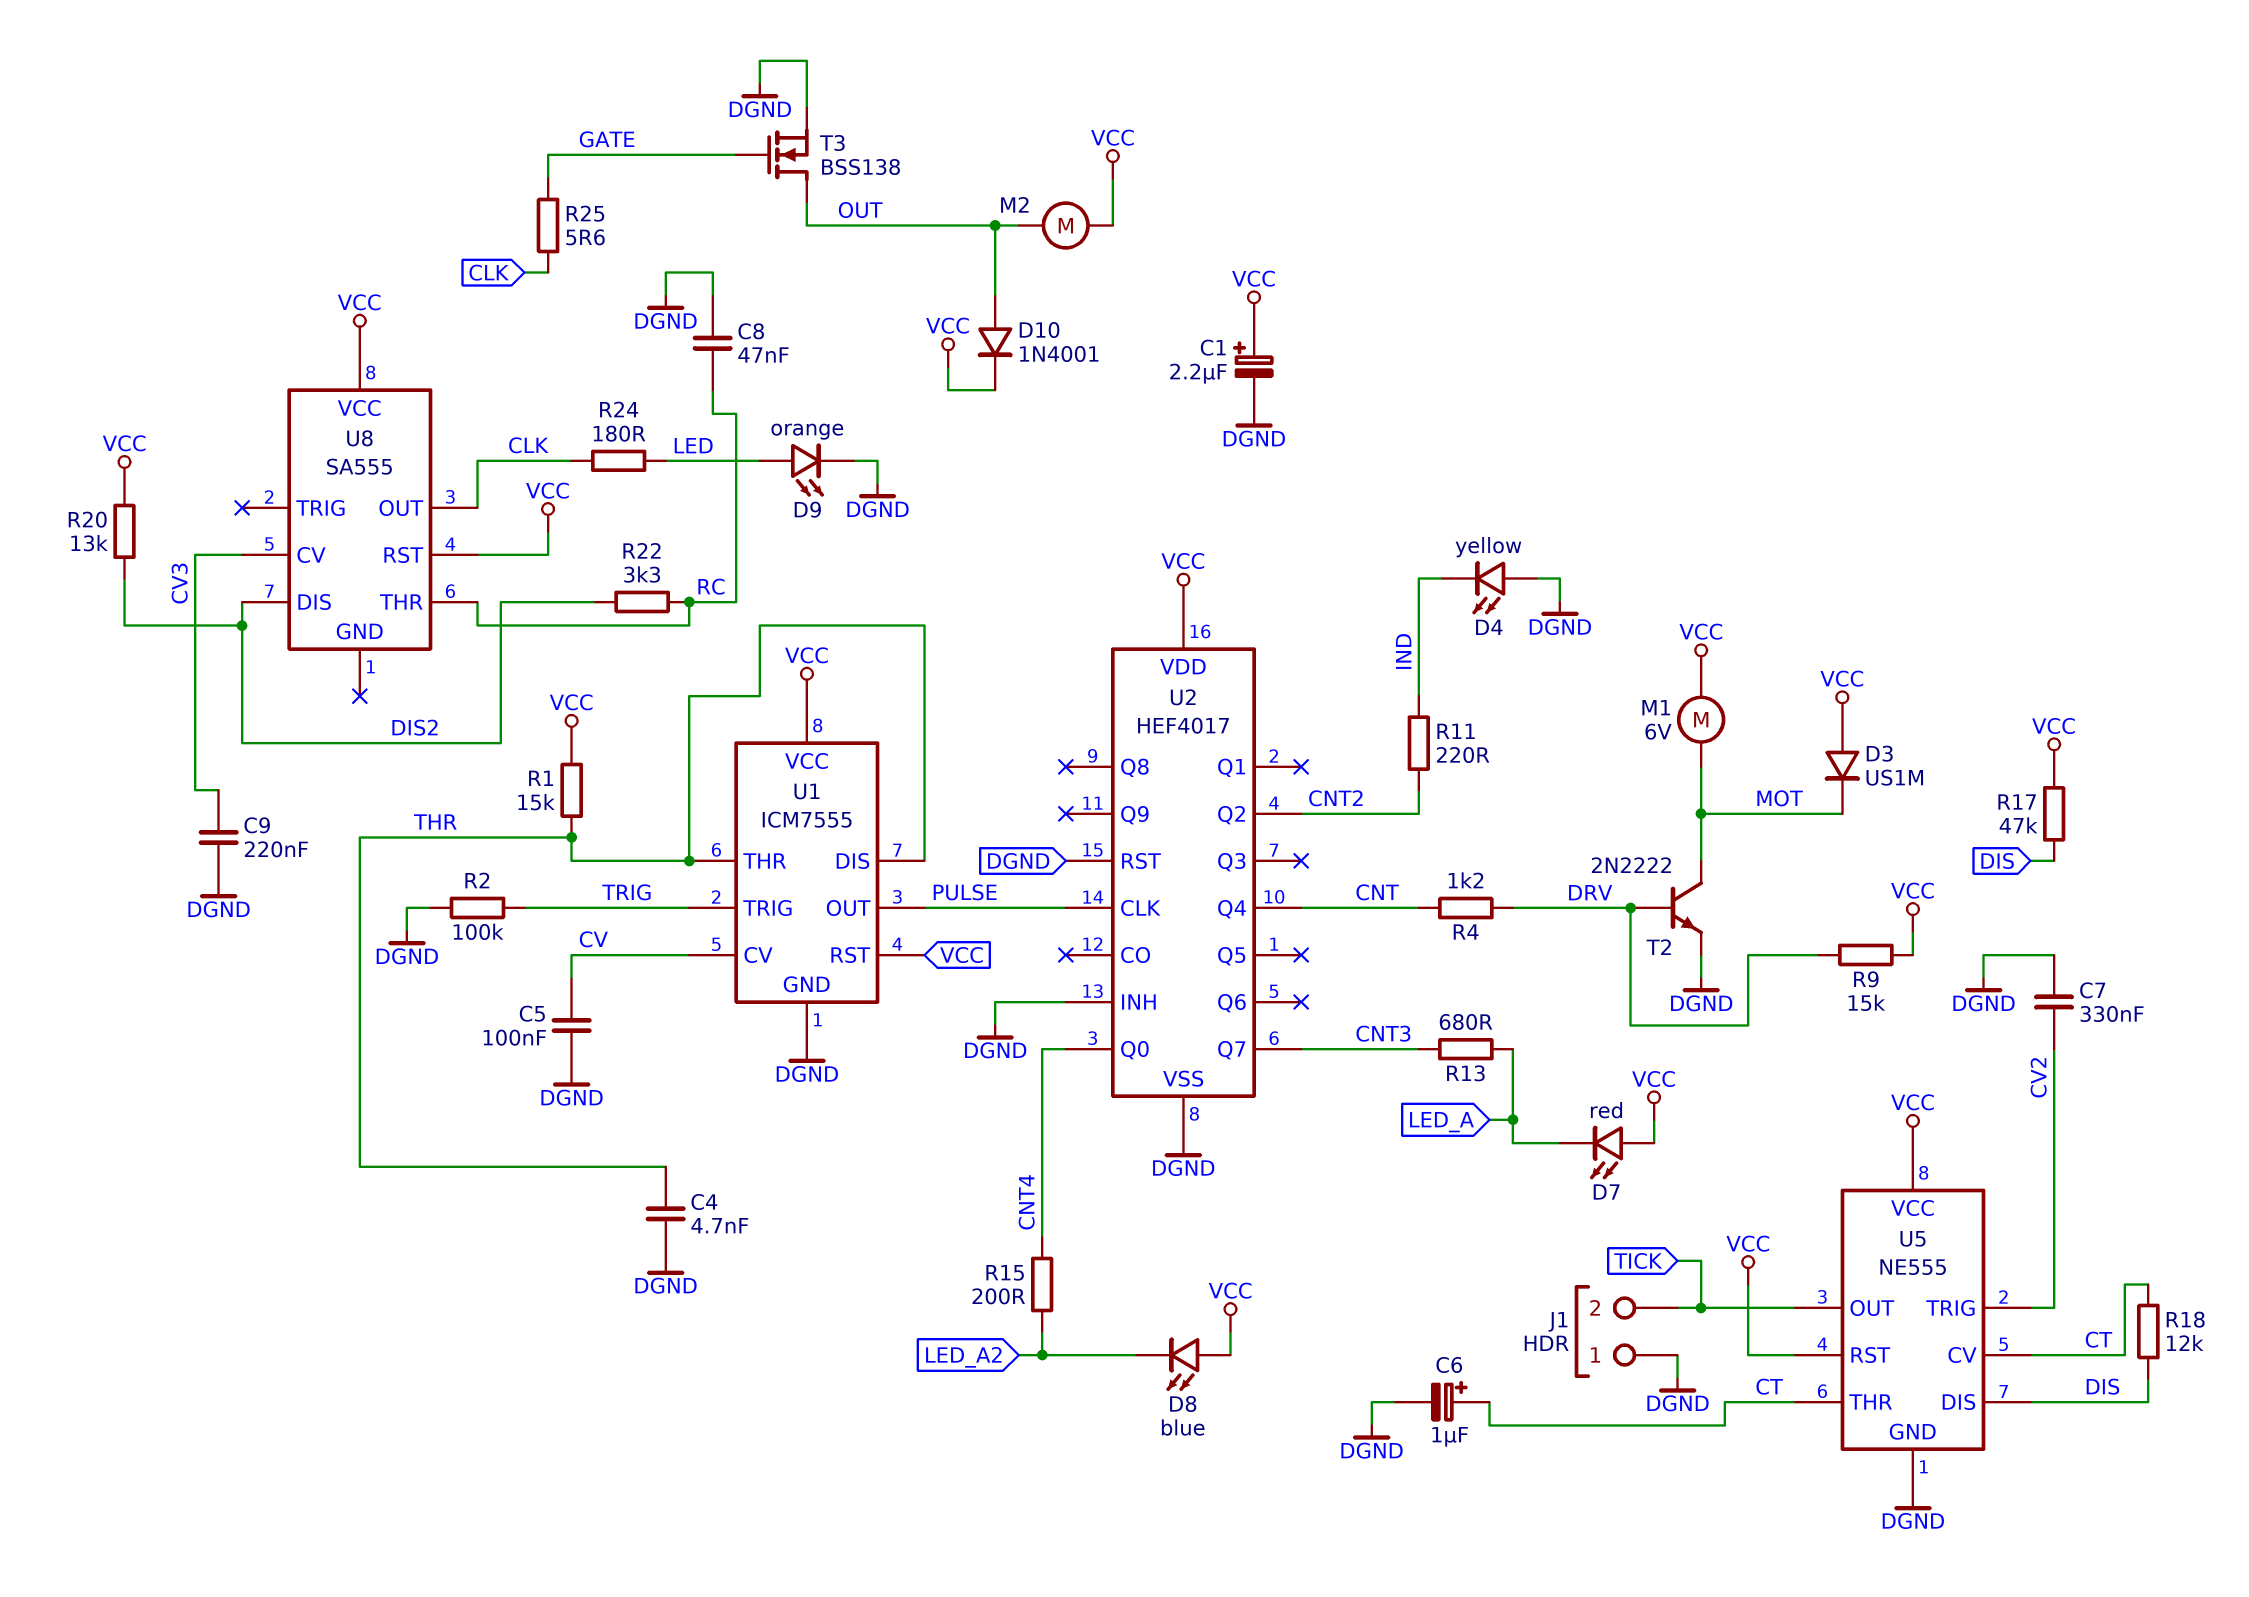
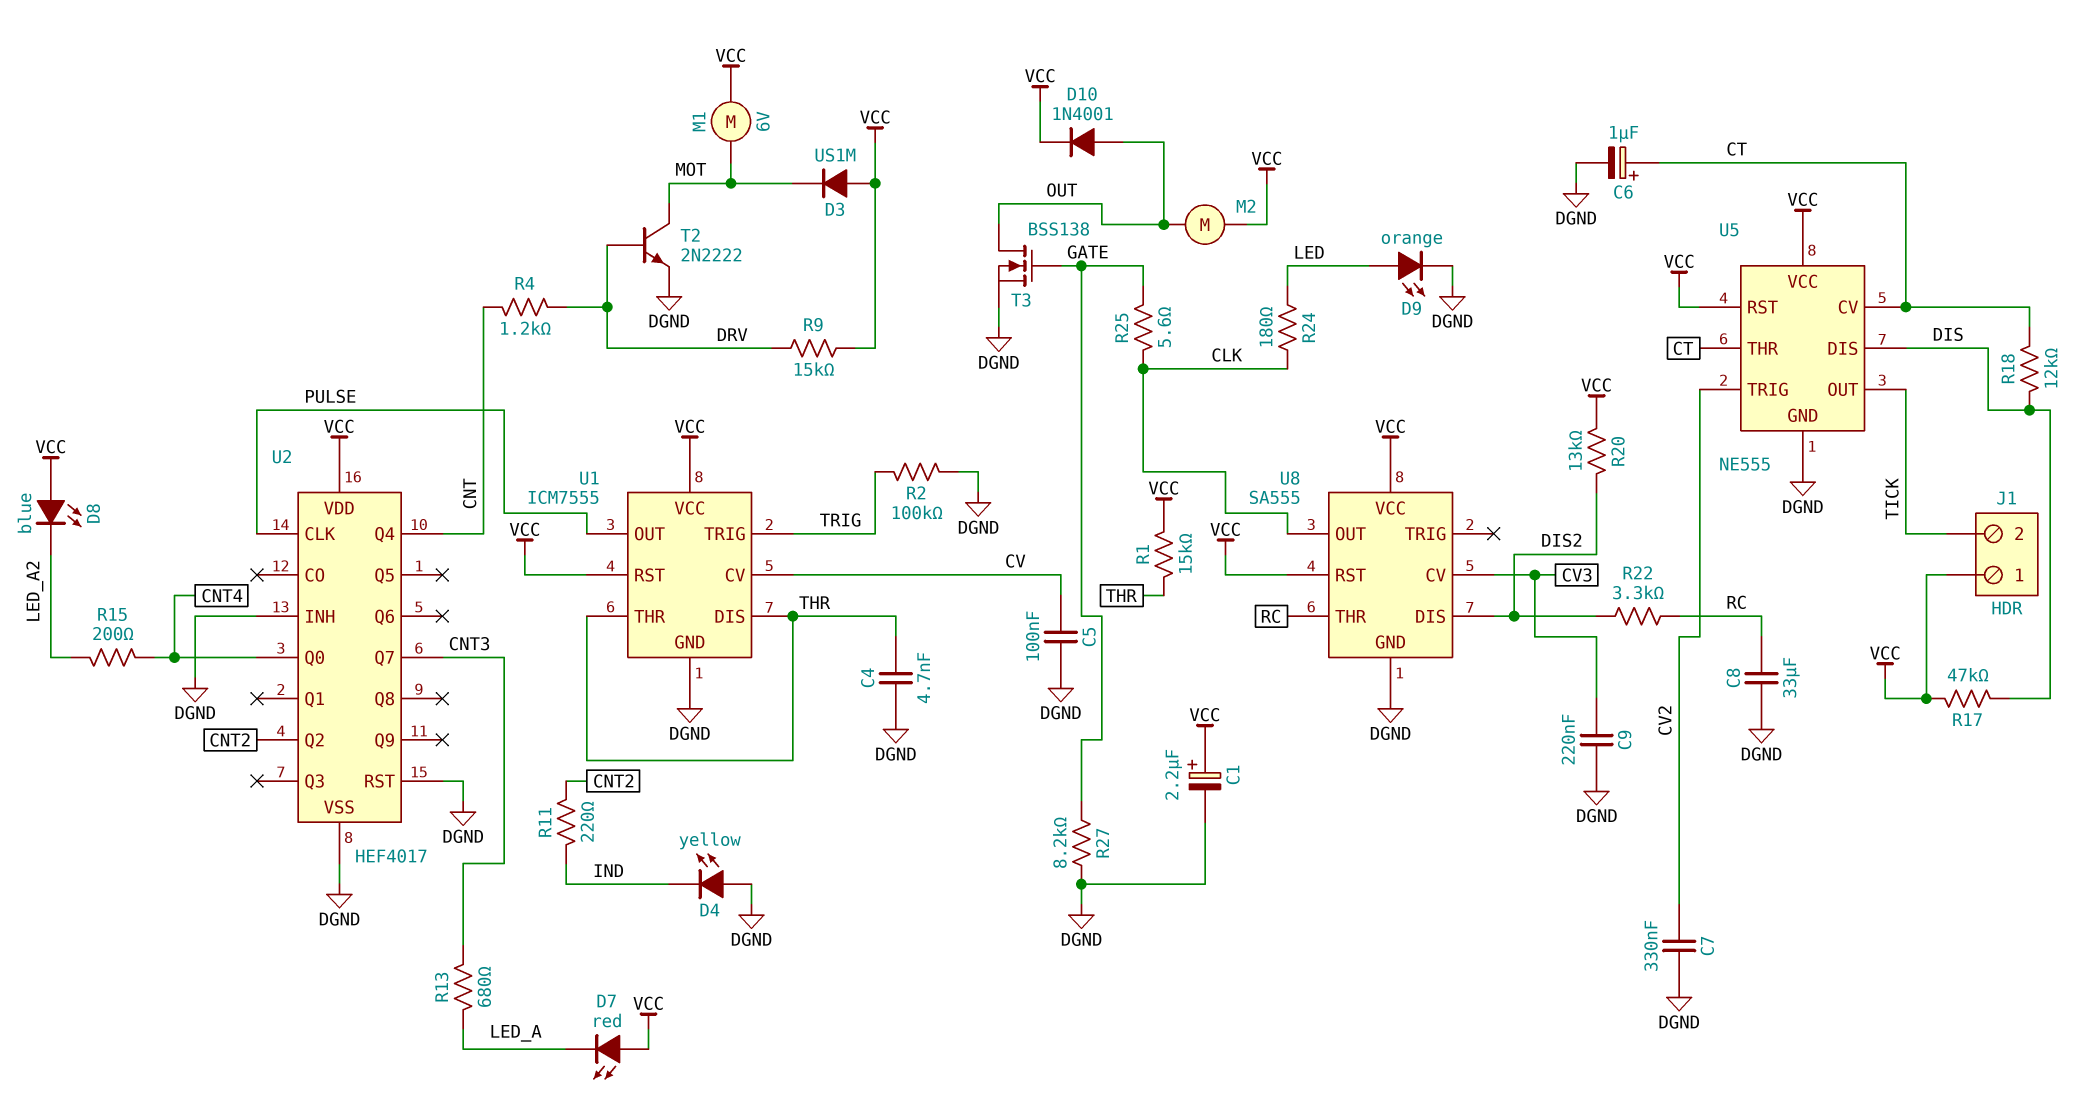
C8: 47nF (DGND, RC) -> 33uF (DGND, RC)
J1 pin 1: DGND -> VCC
R27: none -> 8.2k (DGND, GATE)
U8 pin GND: none -> DGND

